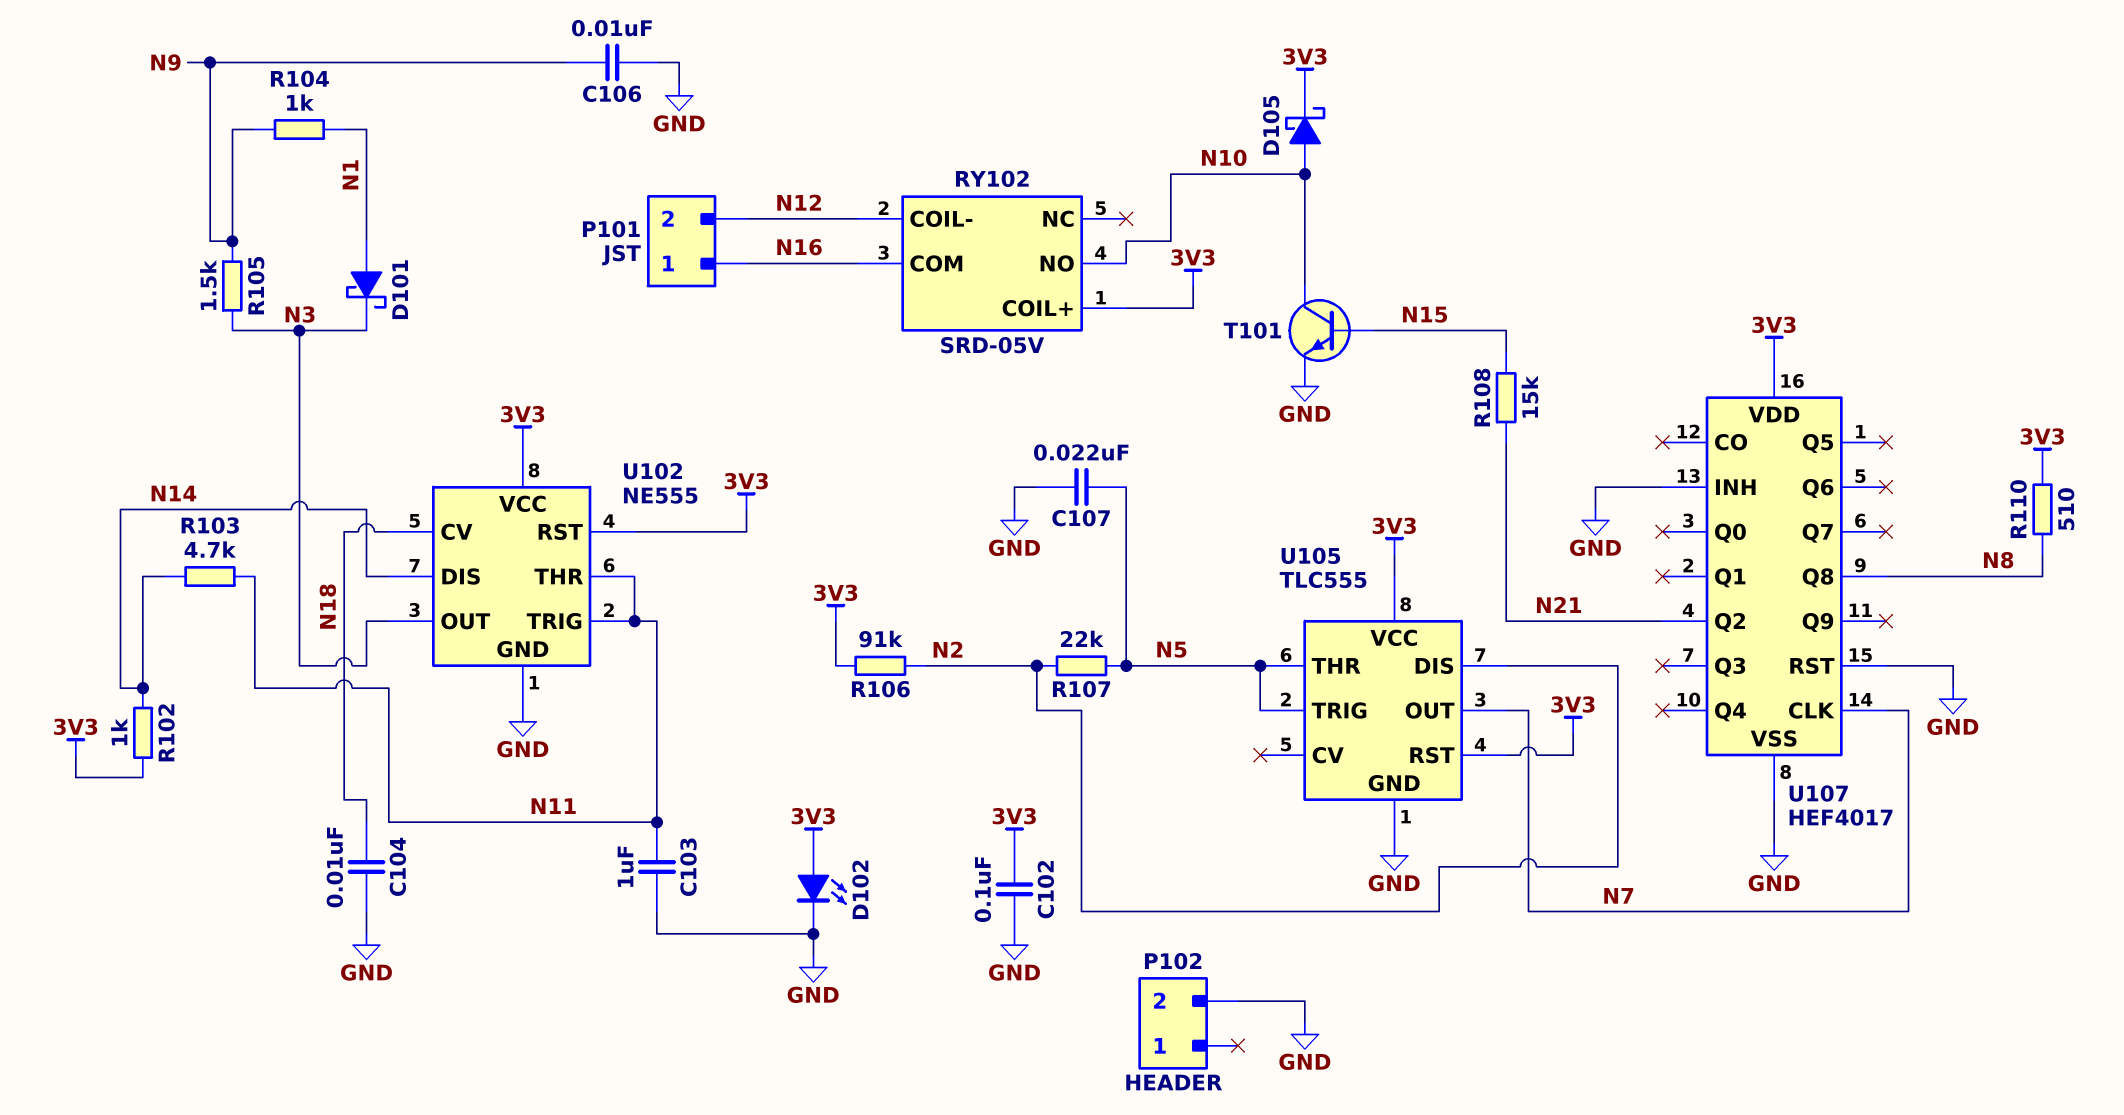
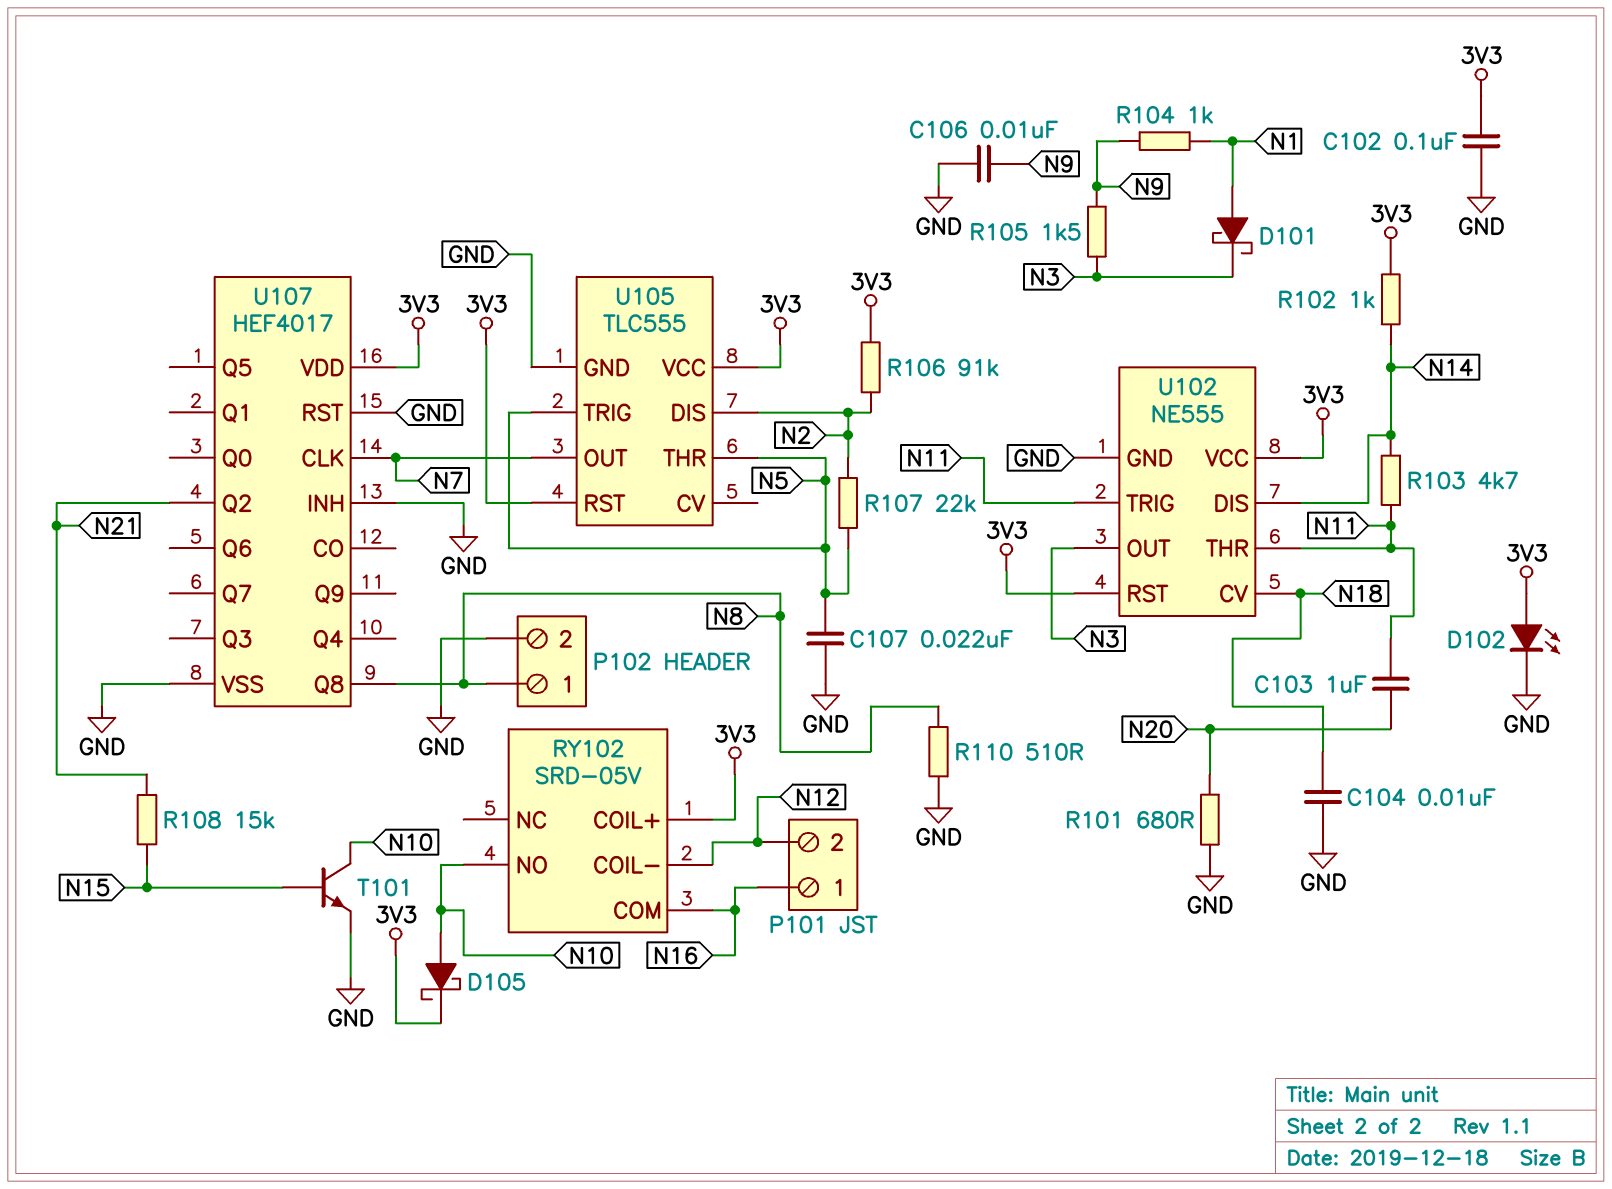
C103: 1uF (GND, N11) -> 1uF (N11, N20)
P102 pin 1: none -> N8
R101: none -> 680 (GND, N20)
R110: 510 (3V3, N8) -> 510 (GND, N8)

